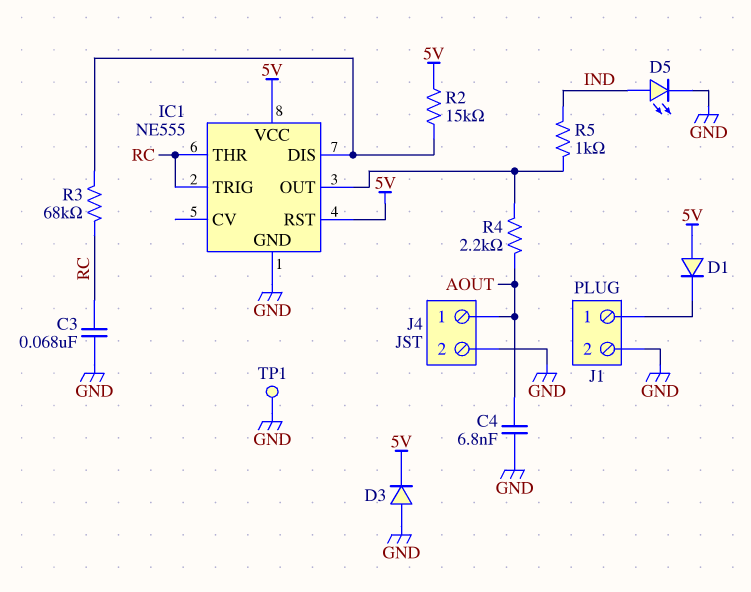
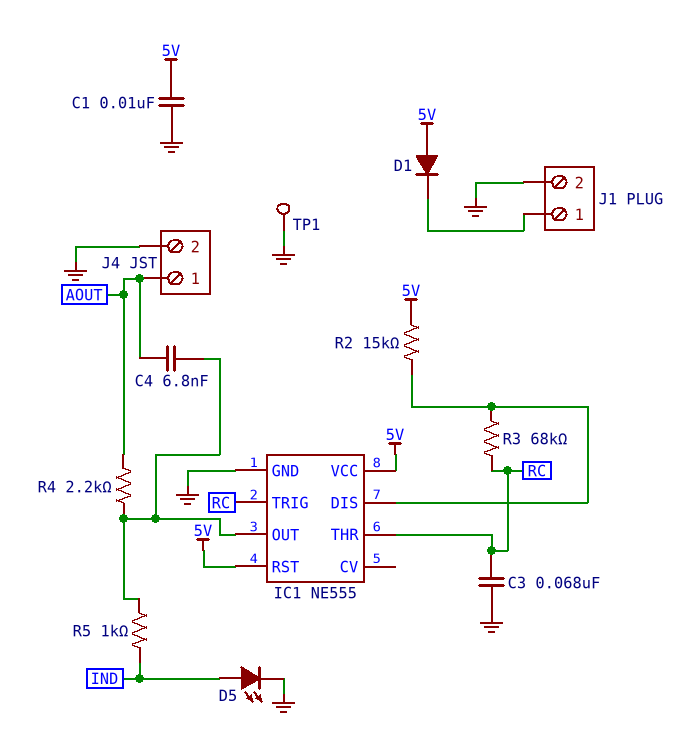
C1: none -> 10nF (5V, GND)
C4: 6.8nF (AOUT, GND) -> 6.8nF (AOUT, IC1/OUT)
D3: diode (A GND, K 5V) -> none

